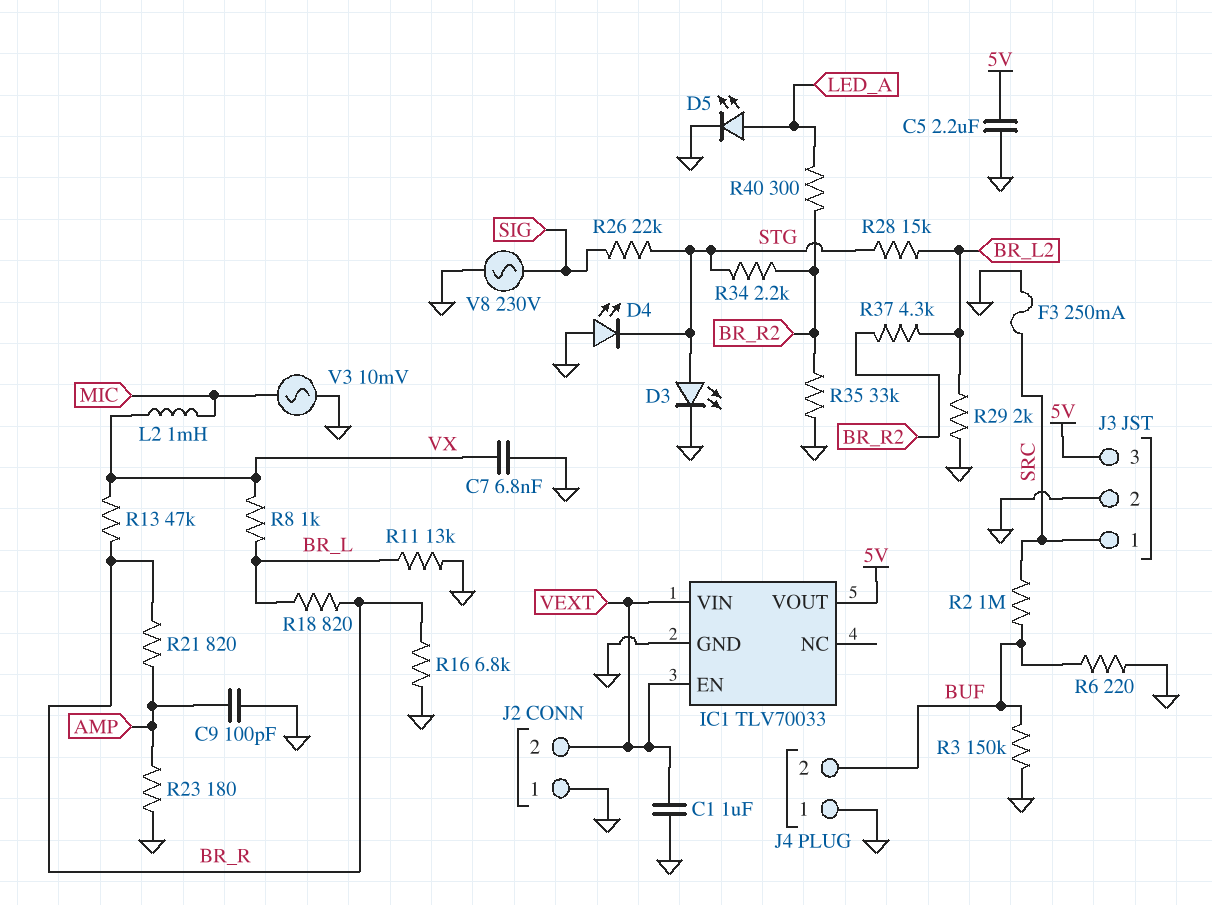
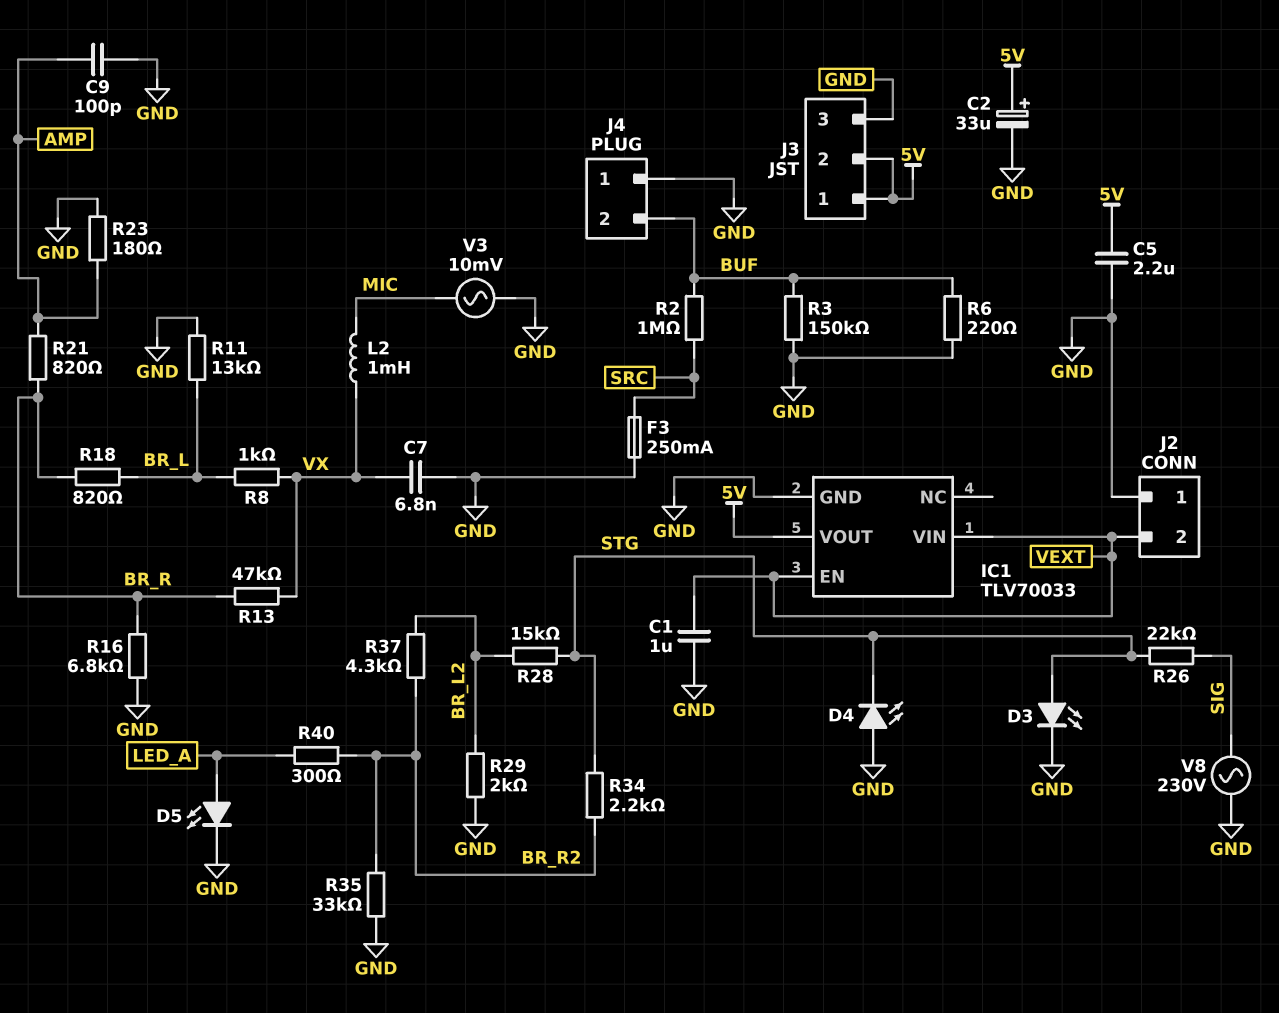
C2: none -> 33uF (plus 5V, minus GND)
J3 pin 1: SRC -> 5V
J3 pin 2: GND -> 5V
J3 pin 3: 5V -> GND

